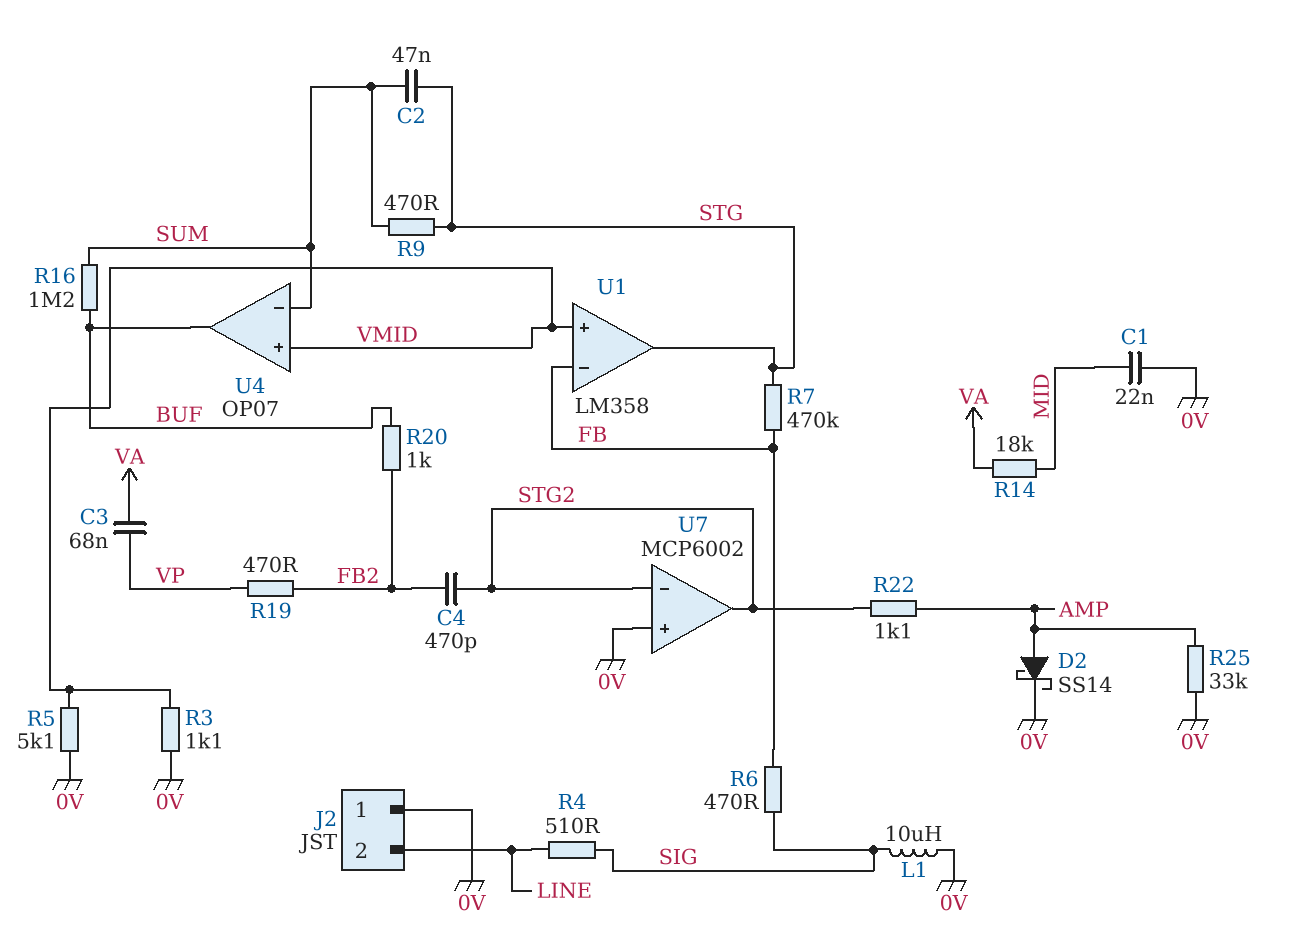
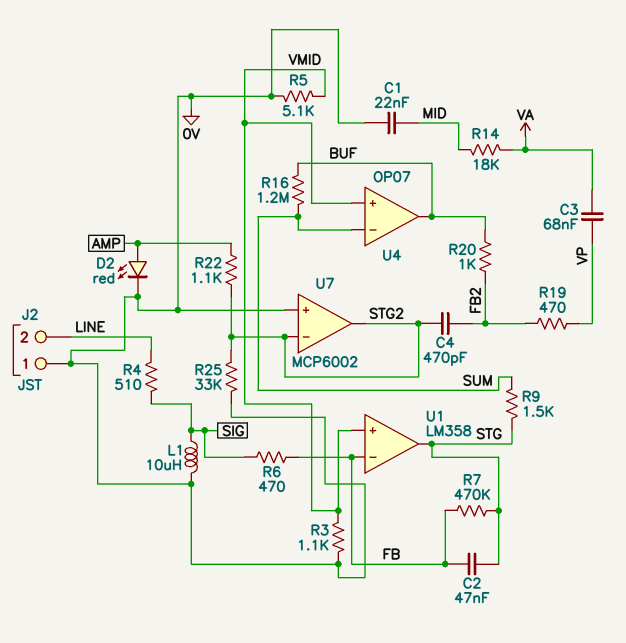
C2: 47nF (STG, SUM) -> 47nF (FB, STG)
D2: schottky SS14 (A AMP, K 0V) -> LED red (A AMP, K 0V)
R9: 470 (STG, SUM) -> 1.5k (STG, SUM)
R25: 33k (0V, AMP) -> 33k (0V, STG2)

